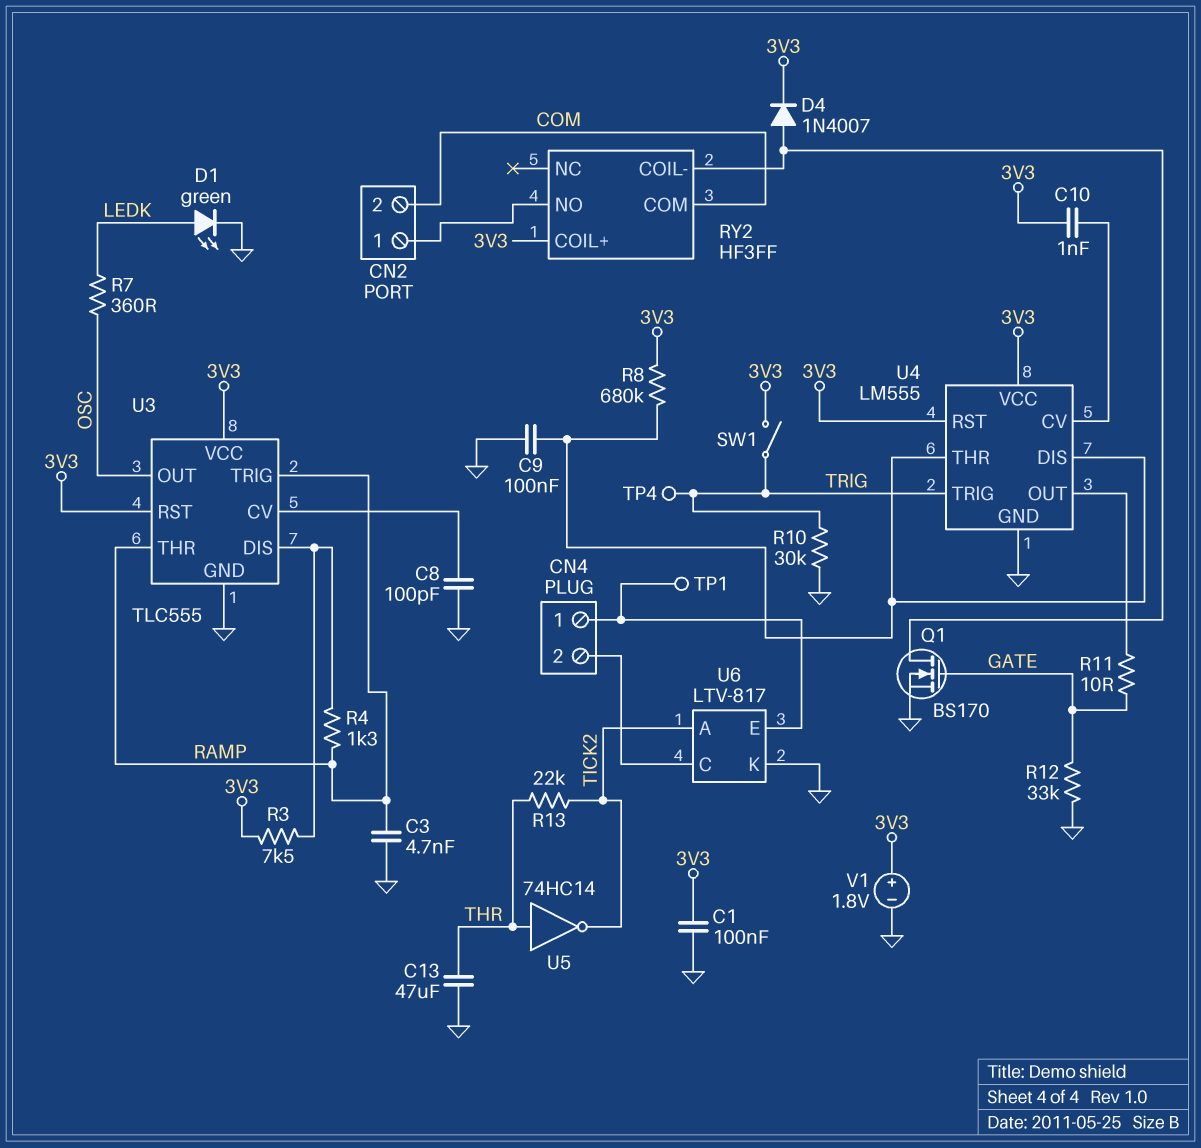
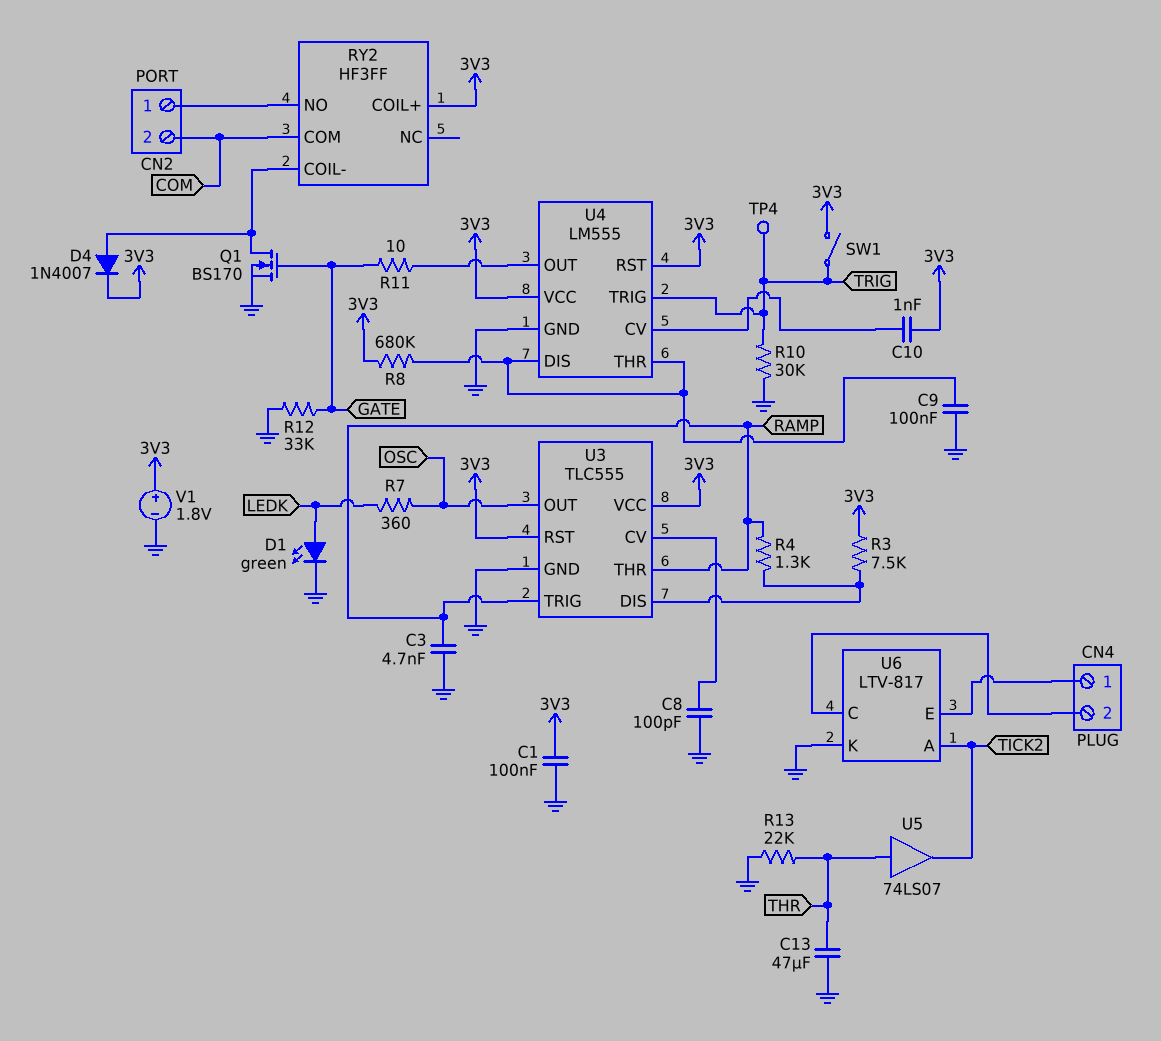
R13: 22k (THR, TICK2) -> 22k (GND, THR)
TP1: test point (CN4/1) -> none
U5: NOT 74HC14 (in THR, out TICK2) -> buffer 74LS07 (in THR, out TICK2)

